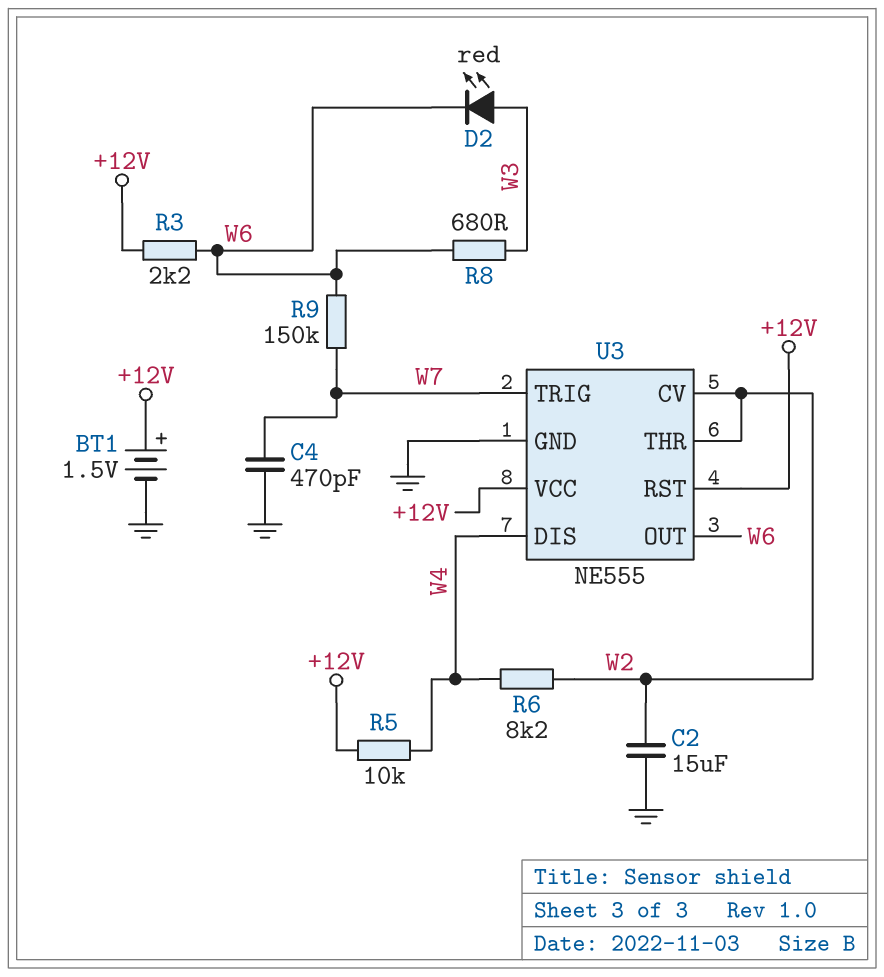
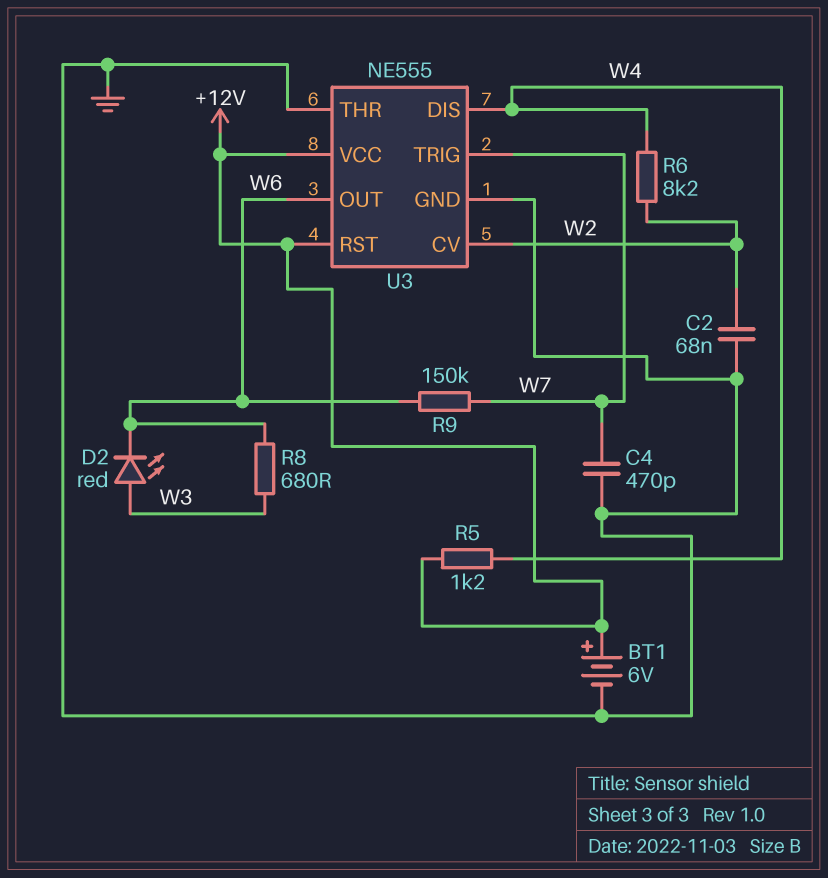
BT1: 1.5V (plus +12V, minus GND) -> 6V (plus +12V, minus GND)
C2: 15uF (GND, W2) -> 68nF (GND, W2)
R3: 2.2k (+12V, W6) -> none
R5: 10k (+12V, W4) -> 1.2k (+12V, W4)
U3 pin THR: W2 -> GND

